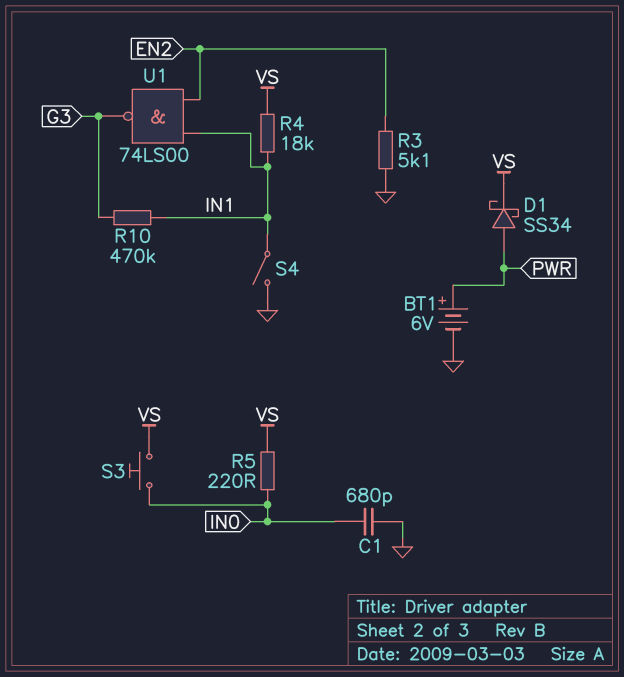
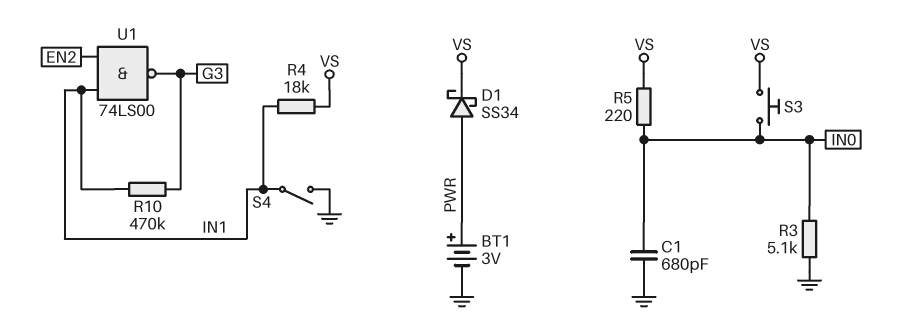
BT1: 6V (plus PWR, minus GND) -> 3V (plus PWR, minus GND)
R3: 5.1k (EN2, GND) -> 5.1k (GND, IN0)

